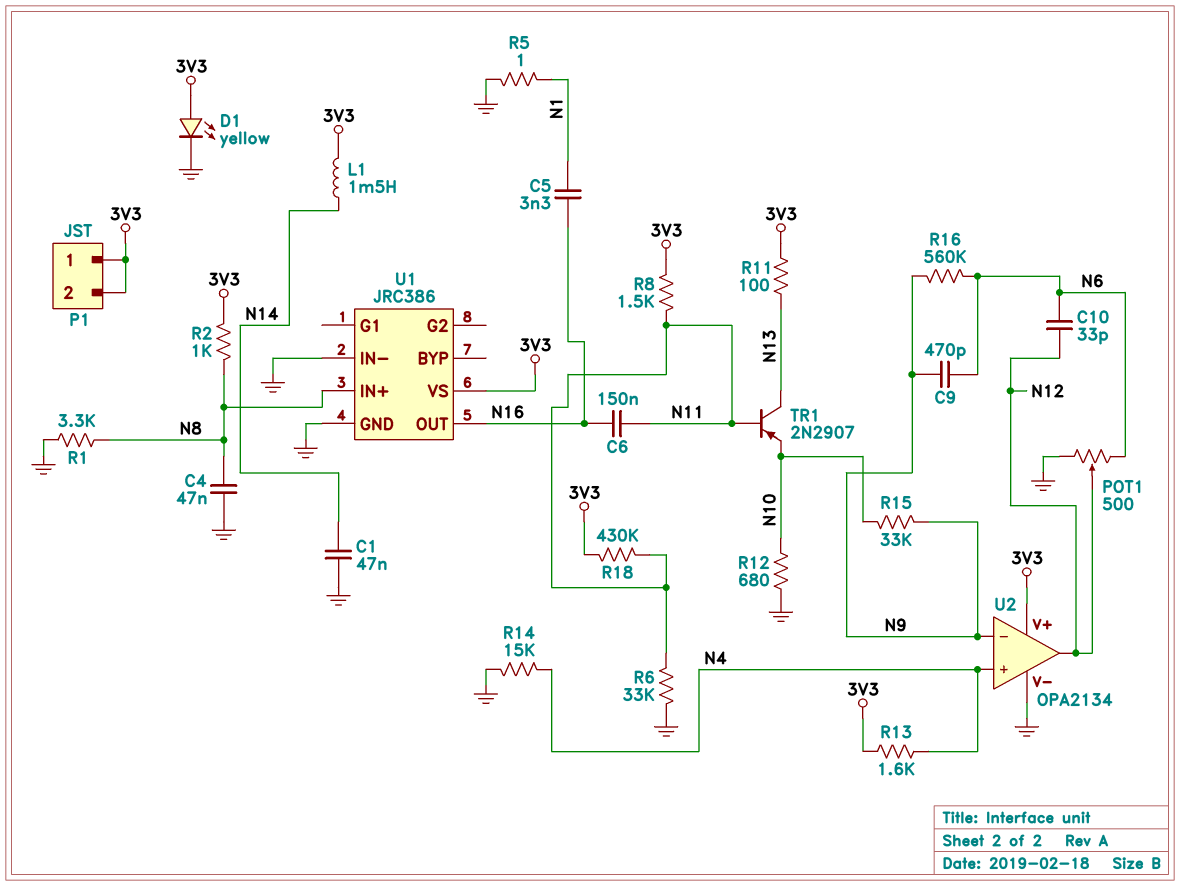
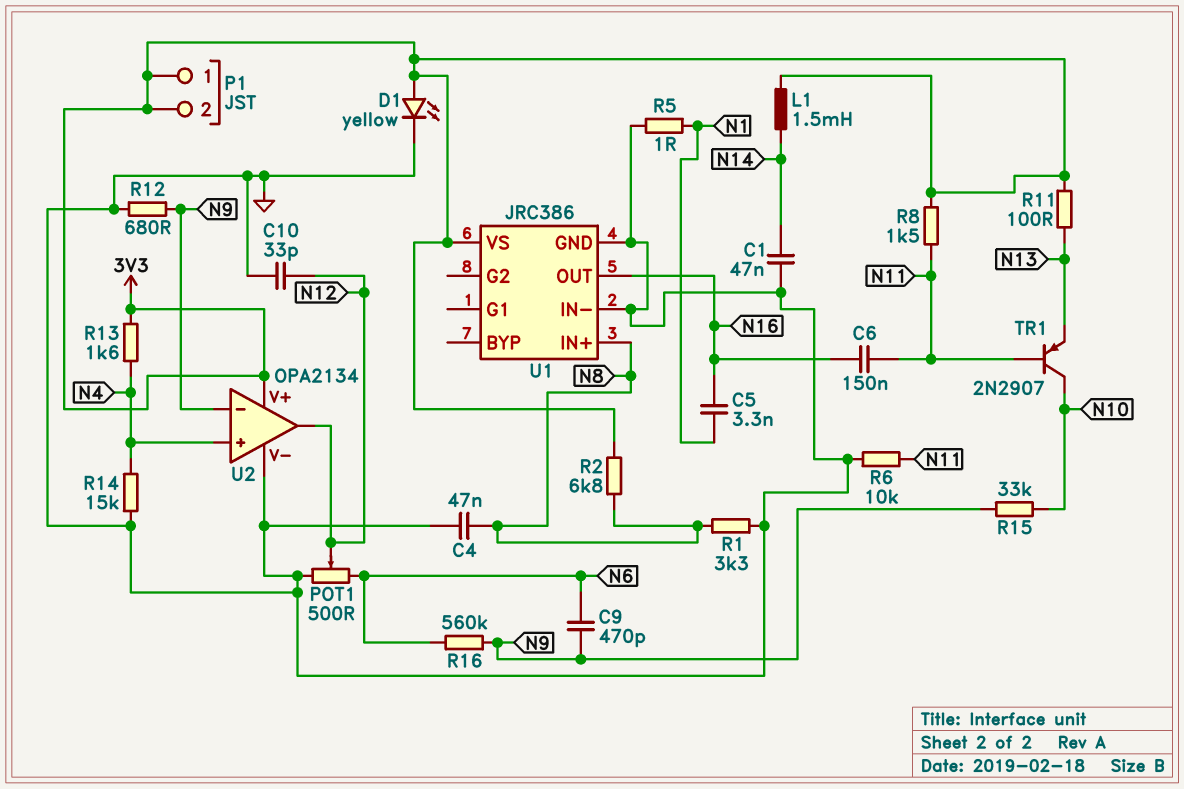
C10: 33pF (N6, N12) -> 33pF (GND, N12)
R2: 1k (3V3, N8) -> 6.8k (3V3, N8)
R6: 33k (GND, N11) -> 10k (GND, N11)
R12: 680 (GND, N10) -> 680 (GND, N9)
R18: 430k (3V3, N11) -> none
TR1: PNP 2N2907 (B N11, C N13, E N10) -> PNP 2N2907 (B N11, C N10, E N13)

